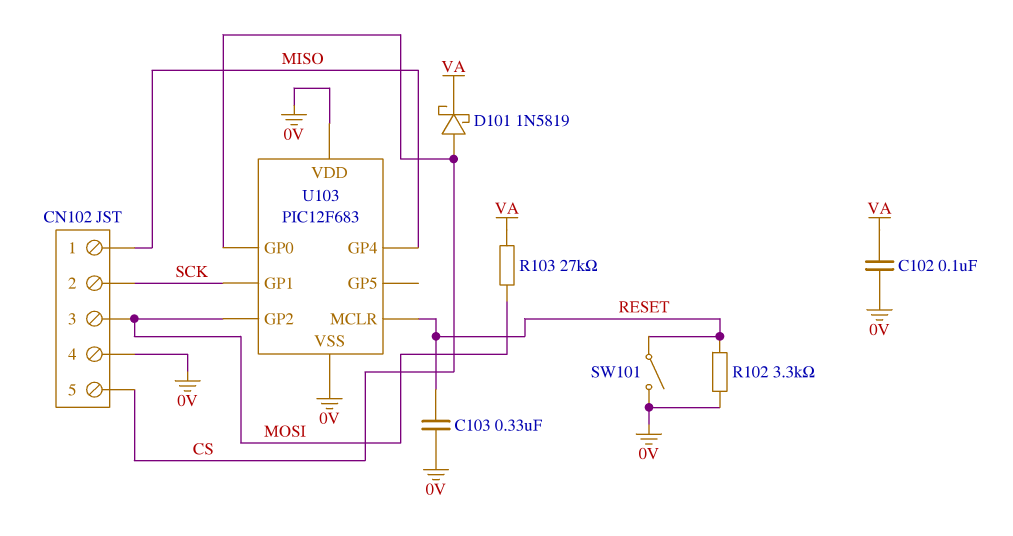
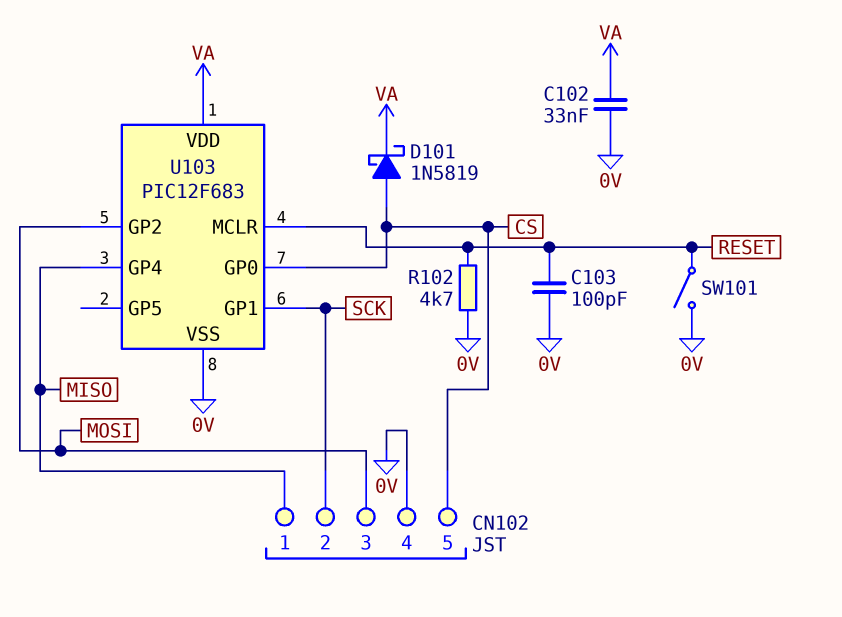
C102: 100nF (0V, VA) -> 33nF (0V, VA)
C103: 330nF (0V, RESET) -> 100pF (0V, RESET)
R102: 3.3k (0V, RESET) -> 4.7k (0V, RESET)
R103: 27k (MOSI, VA) -> none
U103 pin VDD: 0V -> VA

